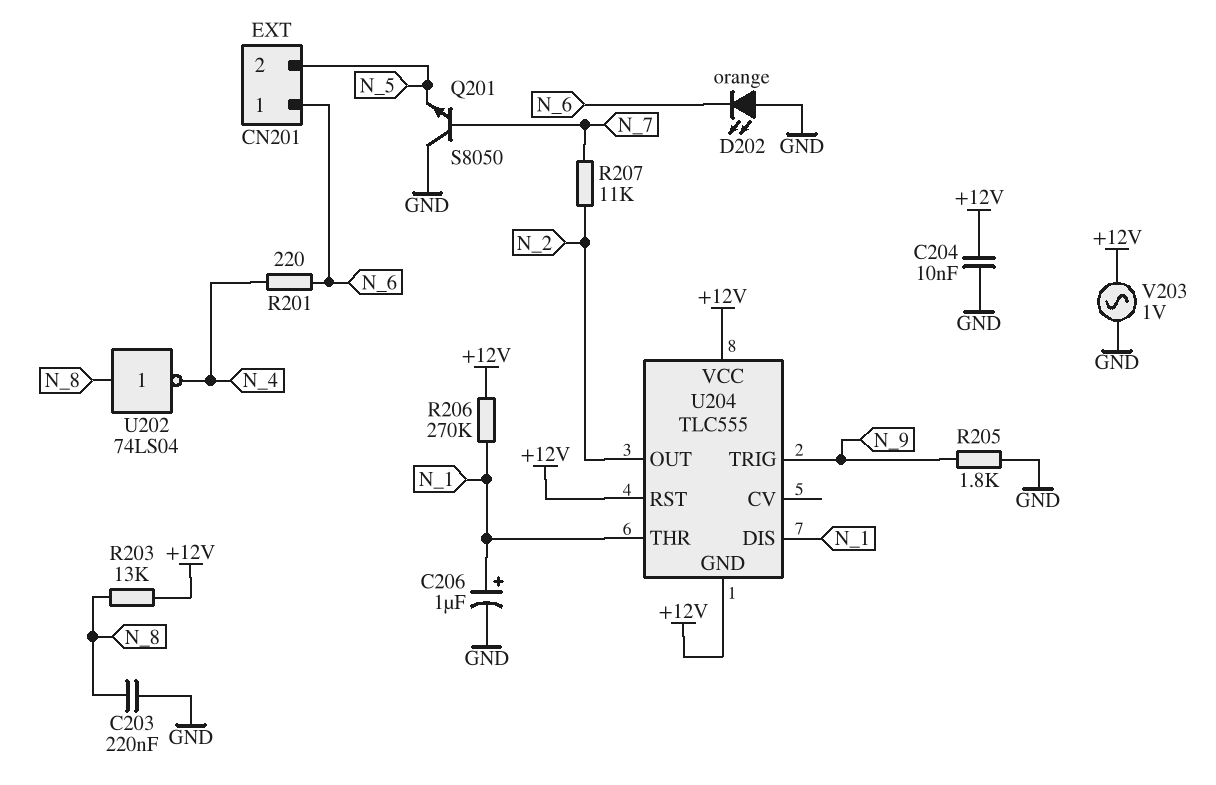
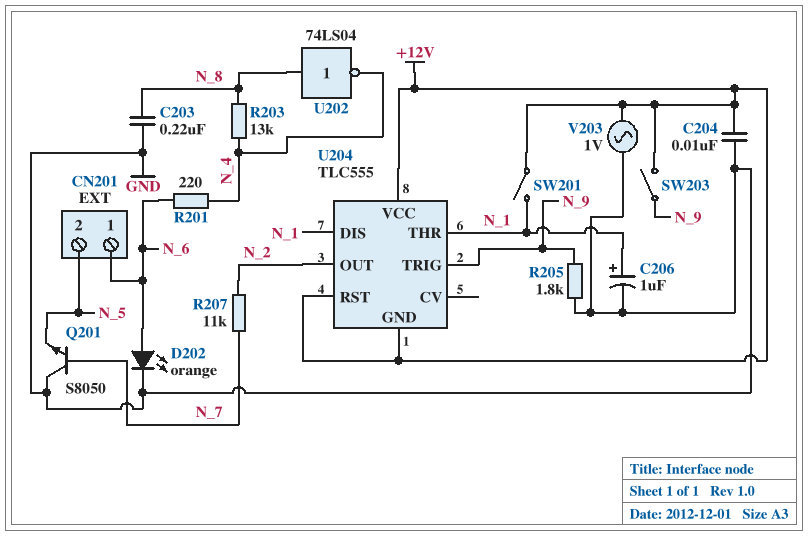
D202: LED orange (A GND, K N_6) -> LED orange (A N_6, K GND)
R203: 13k (+12V, N_8) -> 13k (N_4, N_8)
R206: 270k (+12V, N_1) -> none
SW201: none -> switch (+12V, N_1)
SW203: none -> switch (+12V, N_9)

